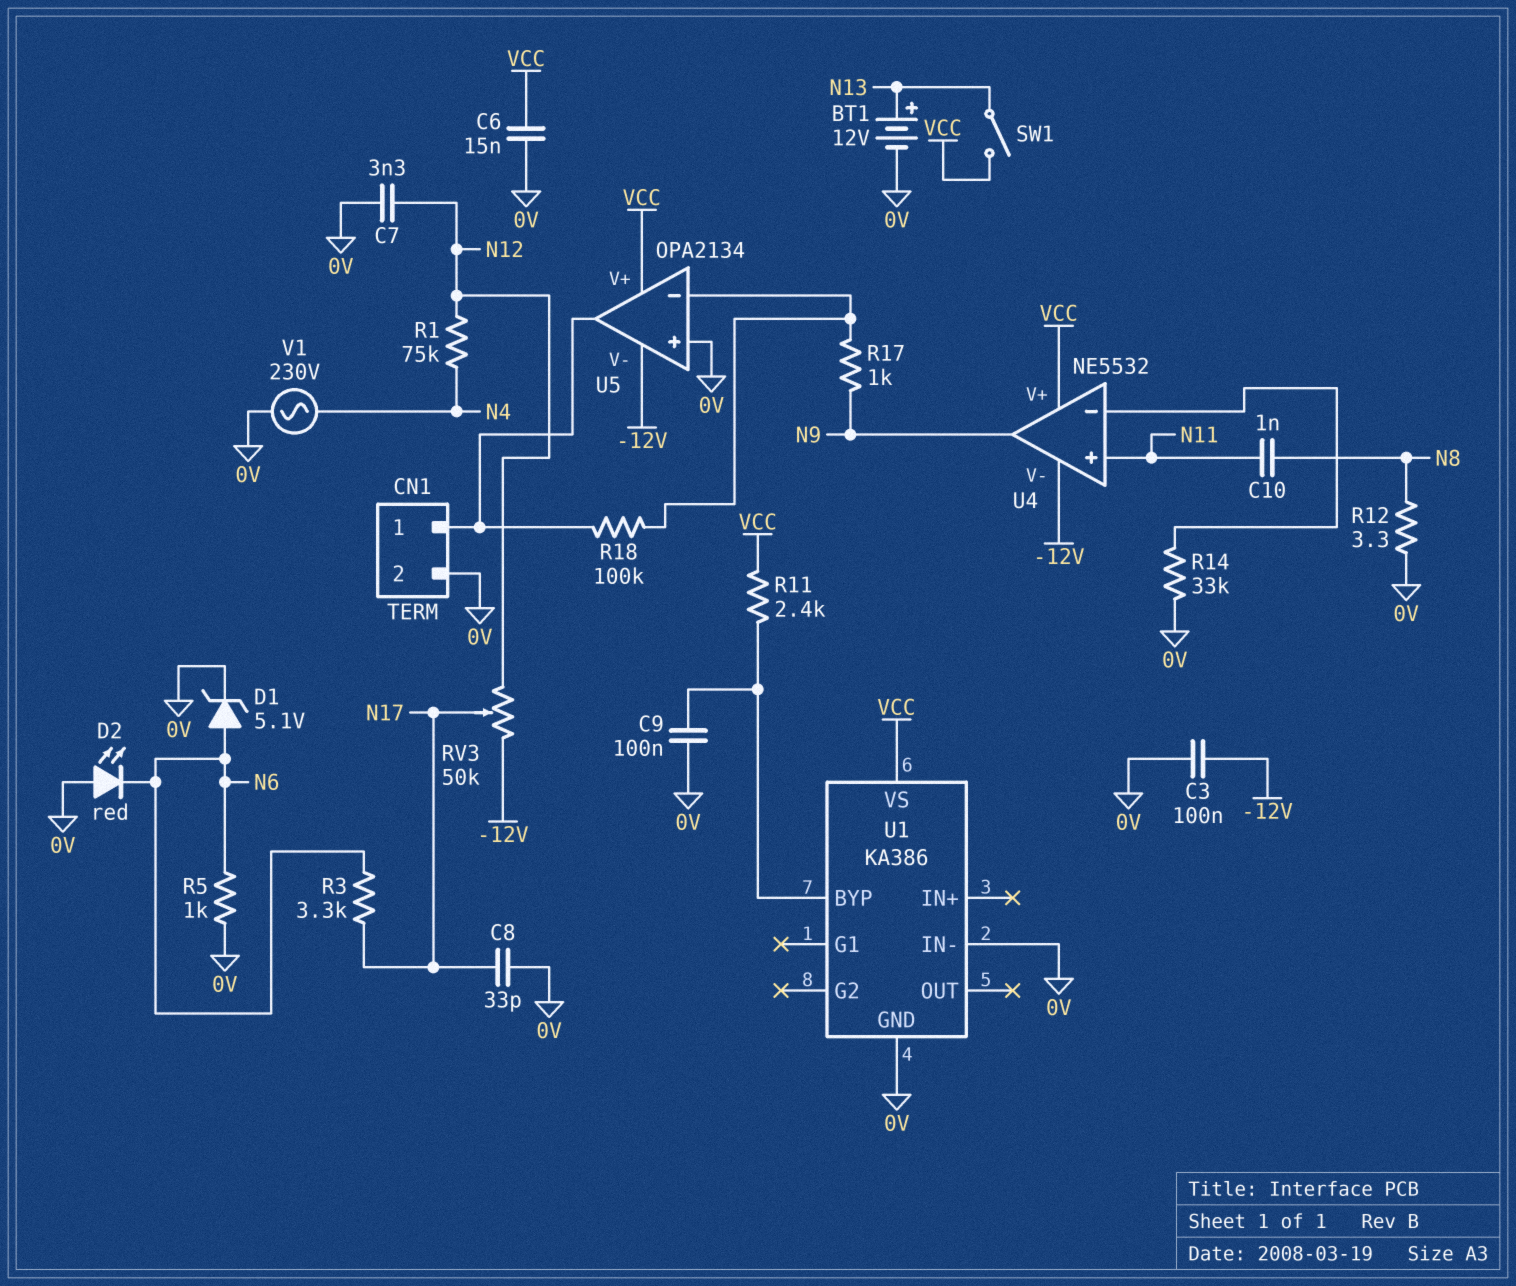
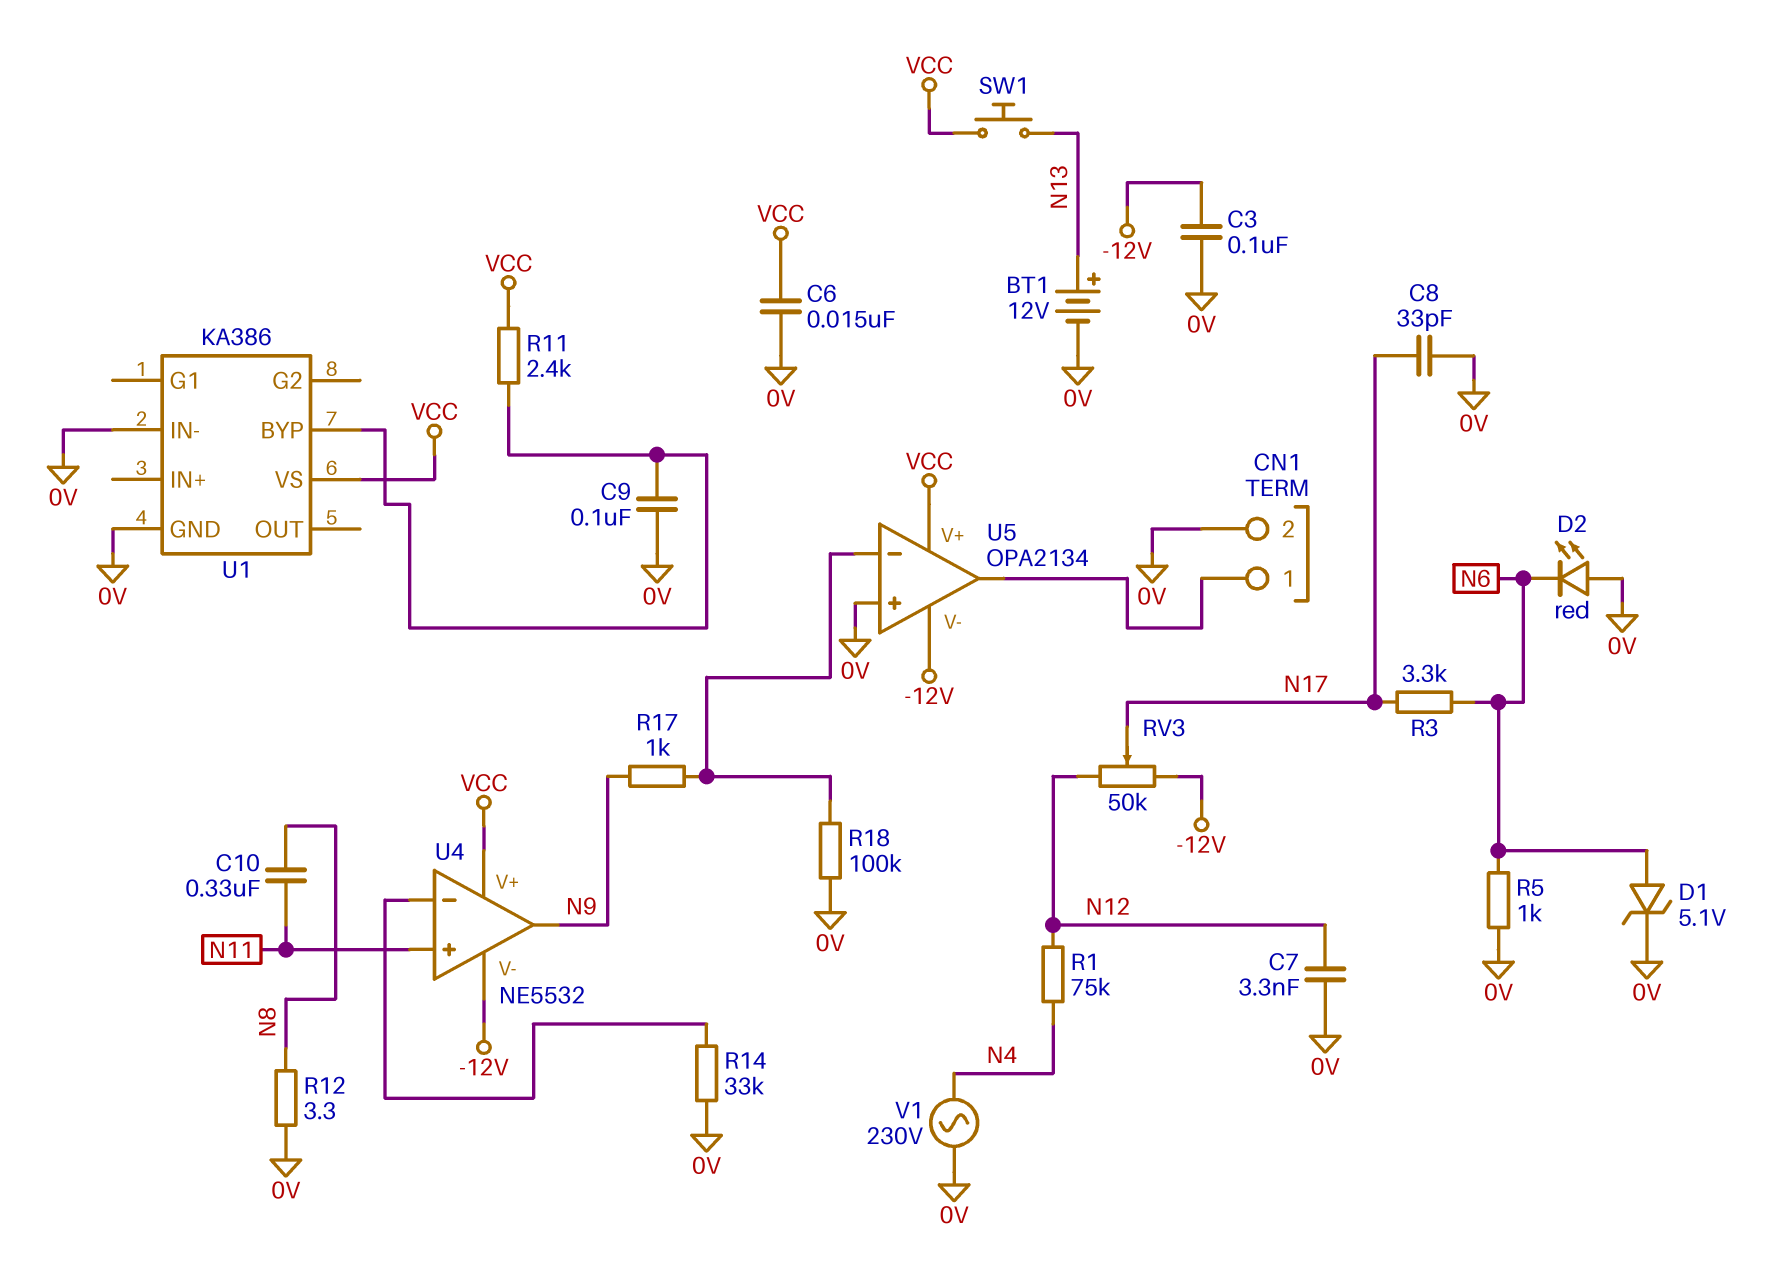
C10: 1nF (N8, N11) -> 330nF (N8, N11)
R18: 100k (CN1/1, U5/in-) -> 100k (0V, U5/in-)
SW1: switch (N13, VCC) -> button (N13, VCC)

